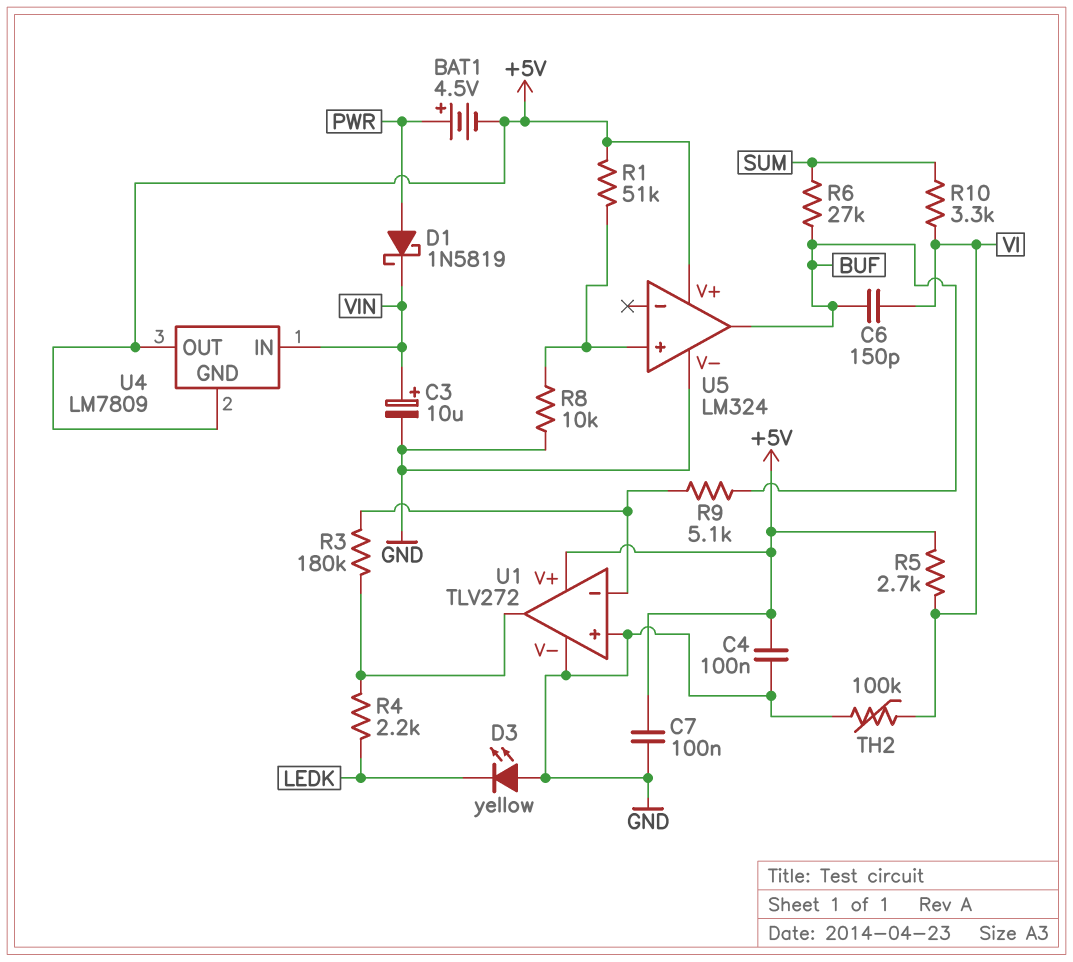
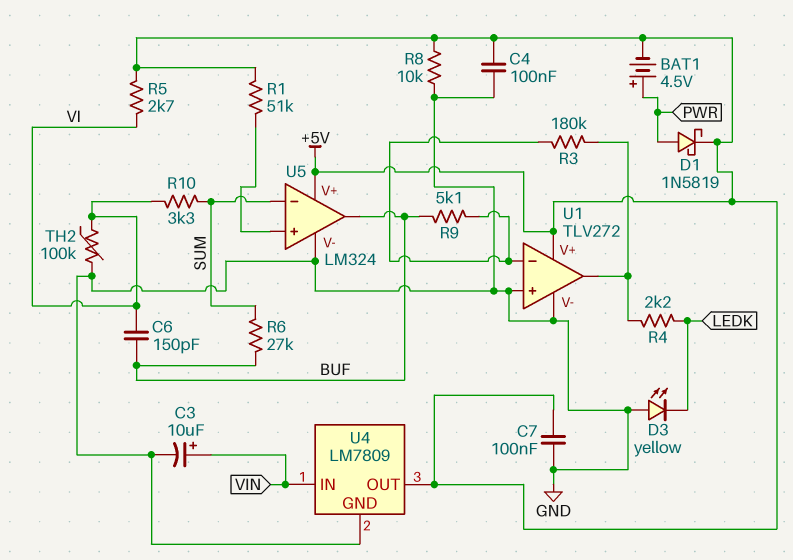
D1: schottky 1N5819 (A PWR, K VIN) -> schottky 1N5819 (A PWR, K +5V)
R8: 10k (GND, U5/in+) -> 10k (+5V, GND)
U4 pin GND: +5V -> GND
U5 pin in-: none -> SUM

